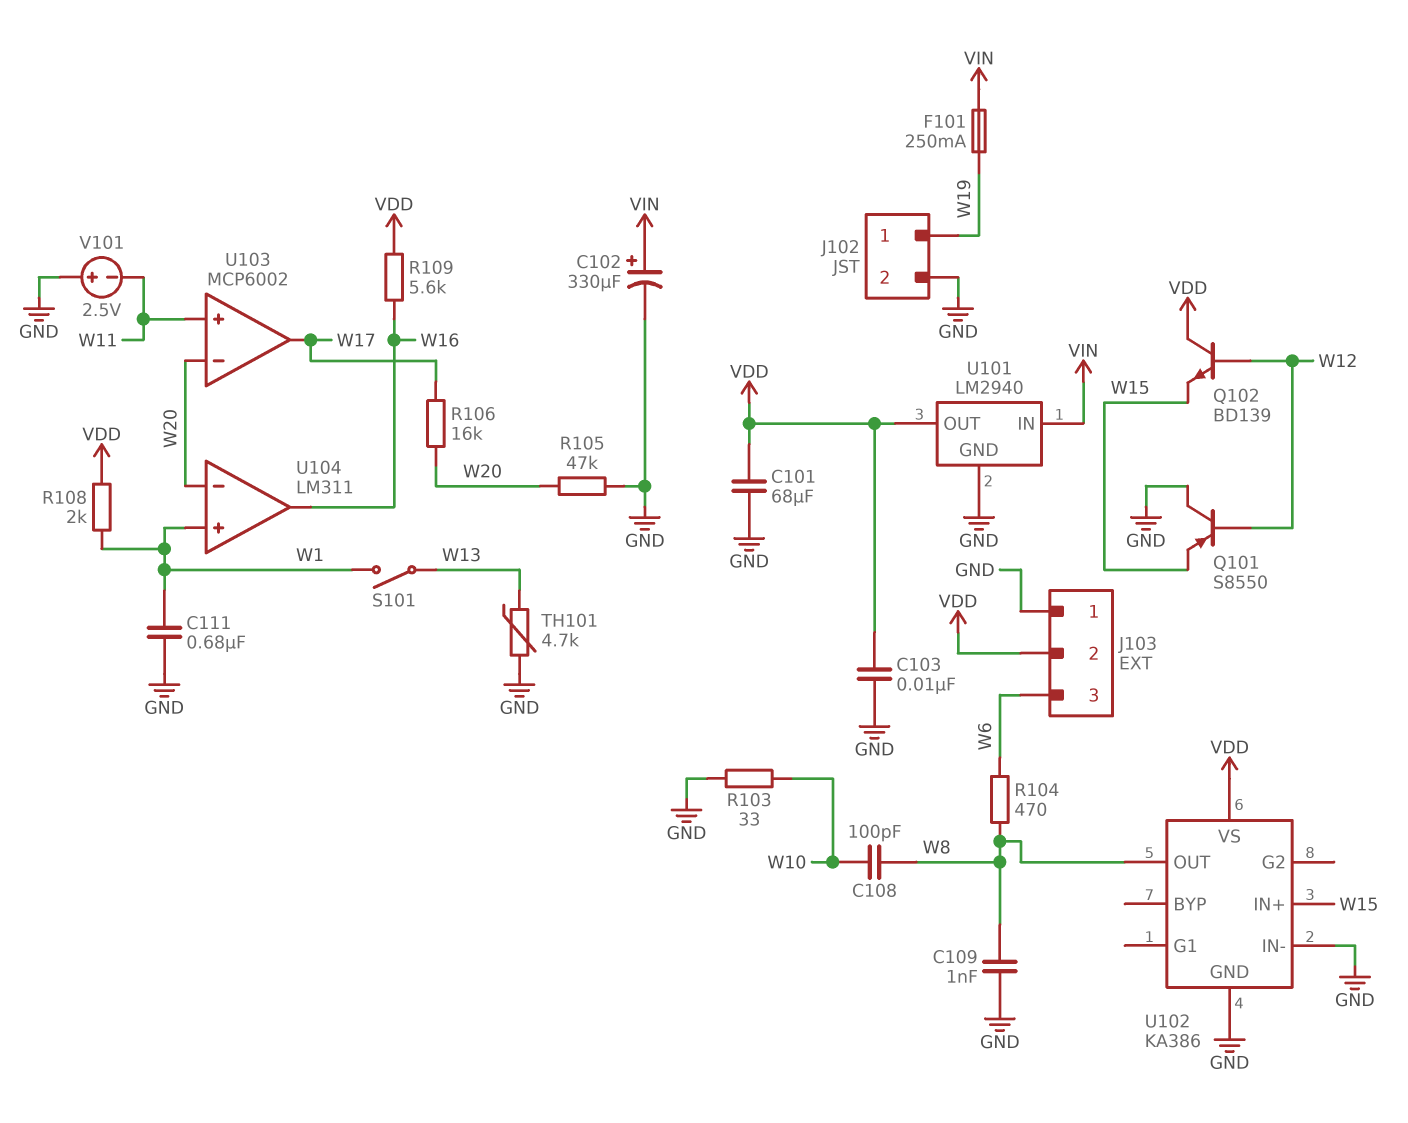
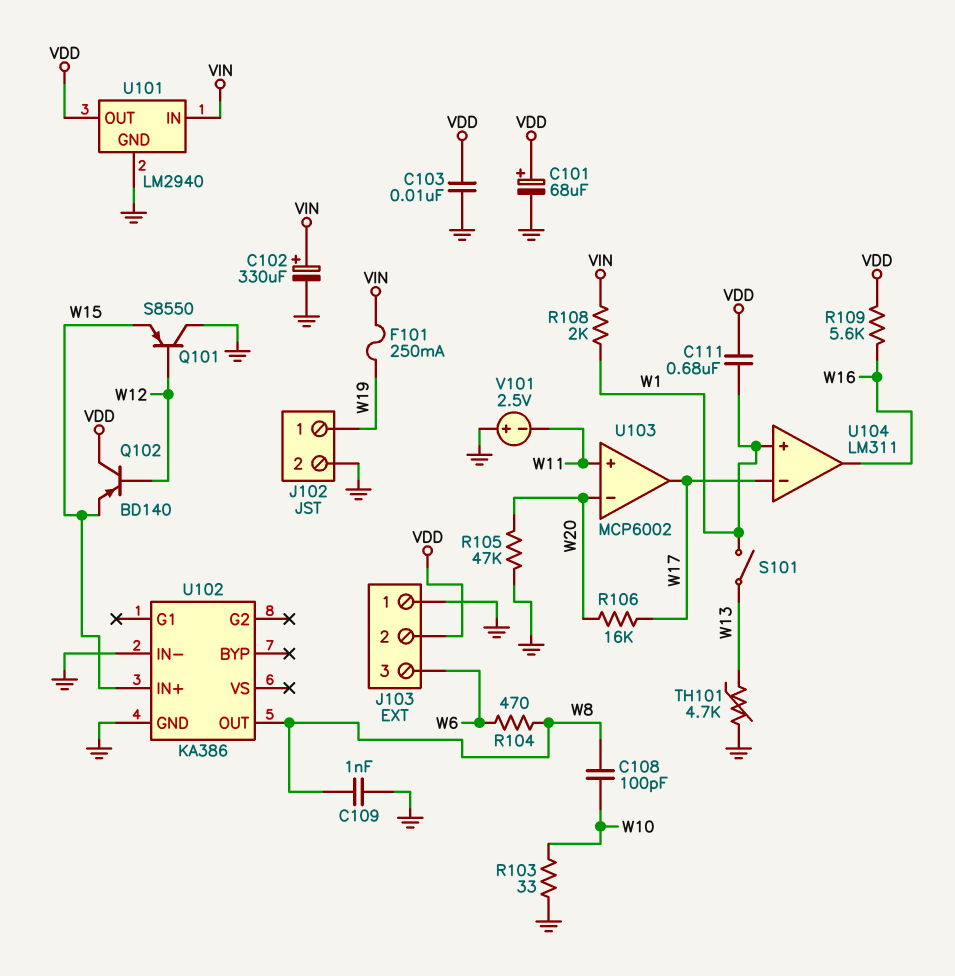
C101: 68uF (GND, VDD) -> 68uF (plus VDD, minus GND)
C111: 680nF (GND, W1) -> 680nF (VDD, W1)
Q102: NPN BD139 (B W12, C VDD, E W15) -> PNP BD140 (B W12, C VDD, E W15)
R108: 2k (VDD, W1) -> 2k (VIN, W1)
U102 pin VS: VDD -> none
U104 pin in-: W20 -> W17

